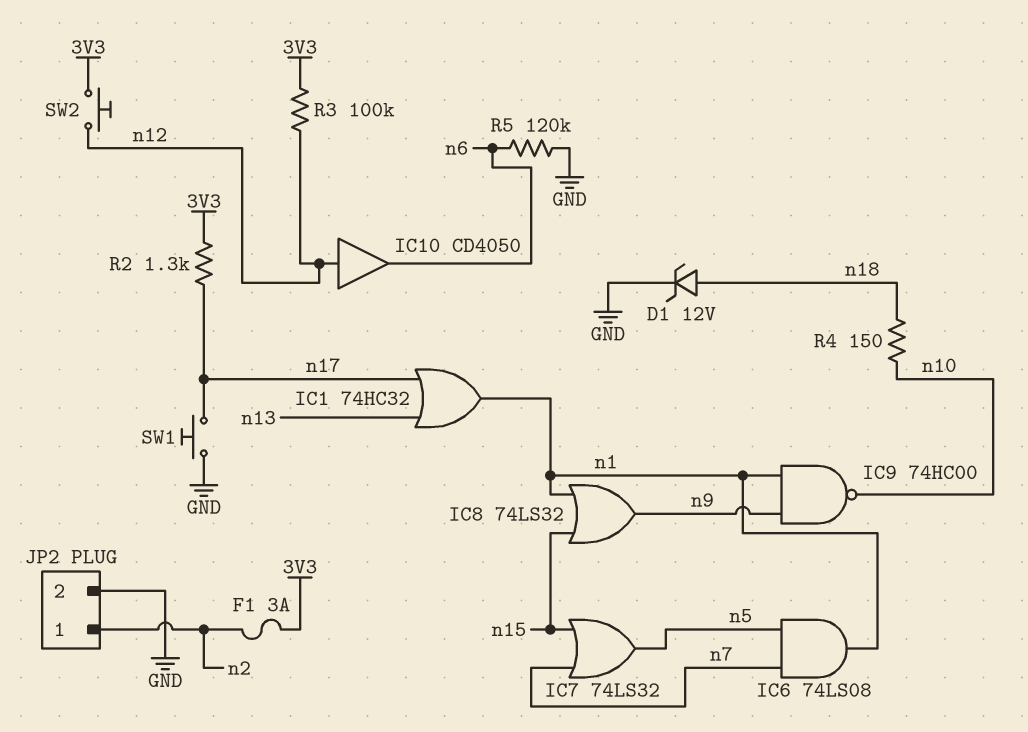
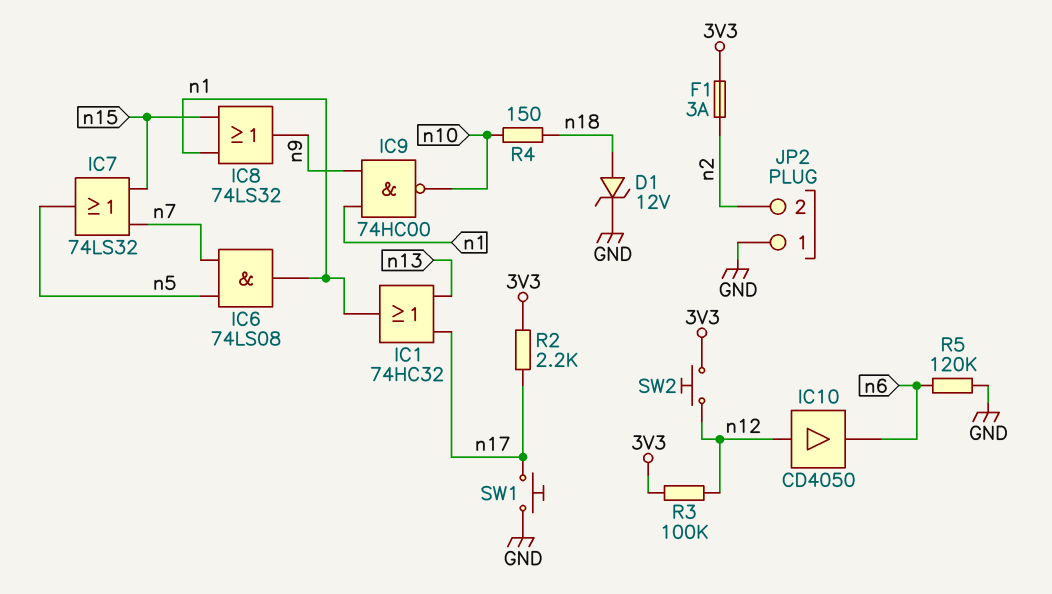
JP2 pin 1: n2 -> GND
JP2 pin 2: GND -> n2
R2: 1.3k (3V3, n17) -> 2.2k (3V3, n17)

